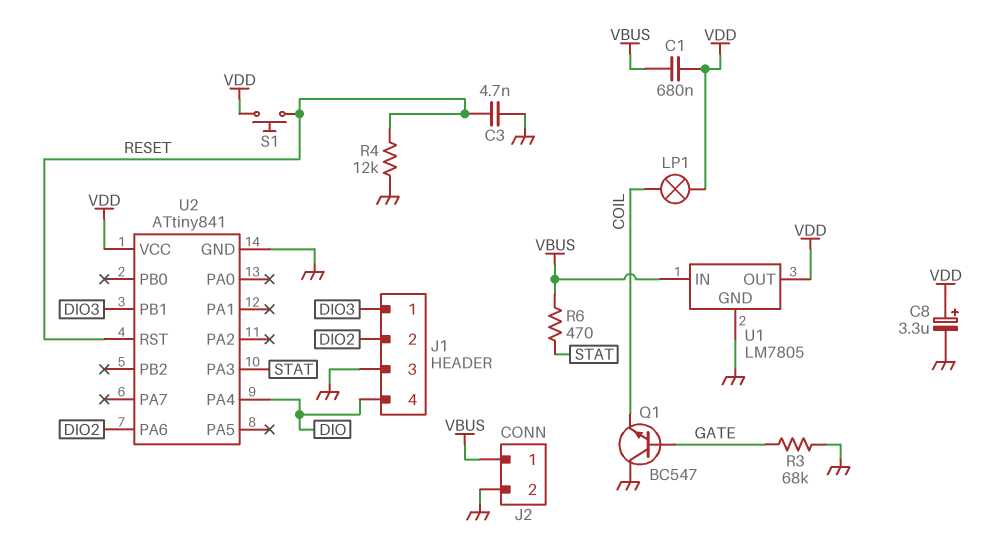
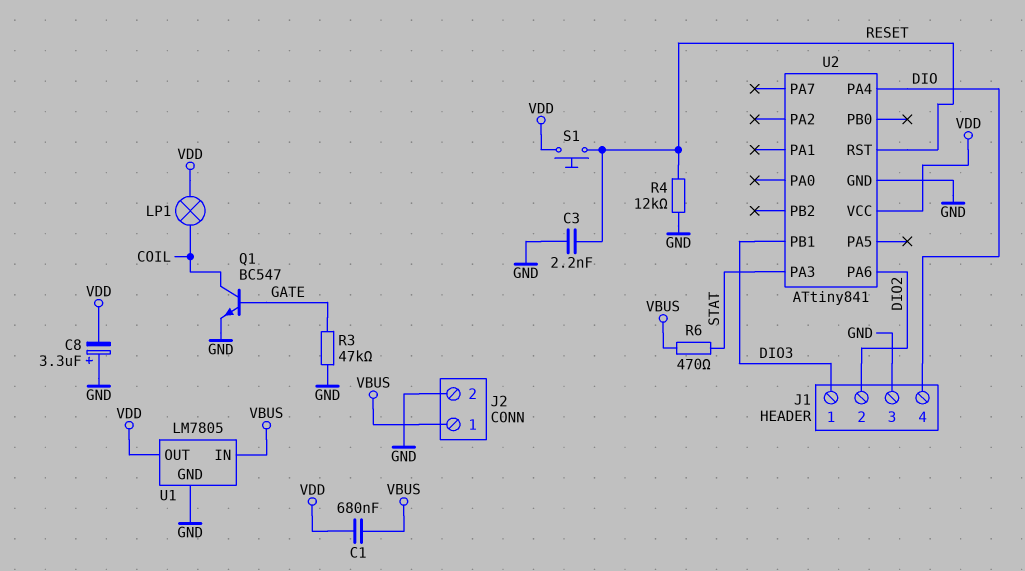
C3: 4.7nF (GND, RESET) -> 2.2nF (GND, RESET)
C8: 3.3uF (plus VDD, minus GND) -> 3.3uF (plus GND, minus VDD)
Q1: NPN BC547 (B GATE, C GND, E COIL) -> NPN BC547 (B GATE, C COIL, E GND)
R3: 68k (GATE, GND) -> 47k (GATE, GND)

